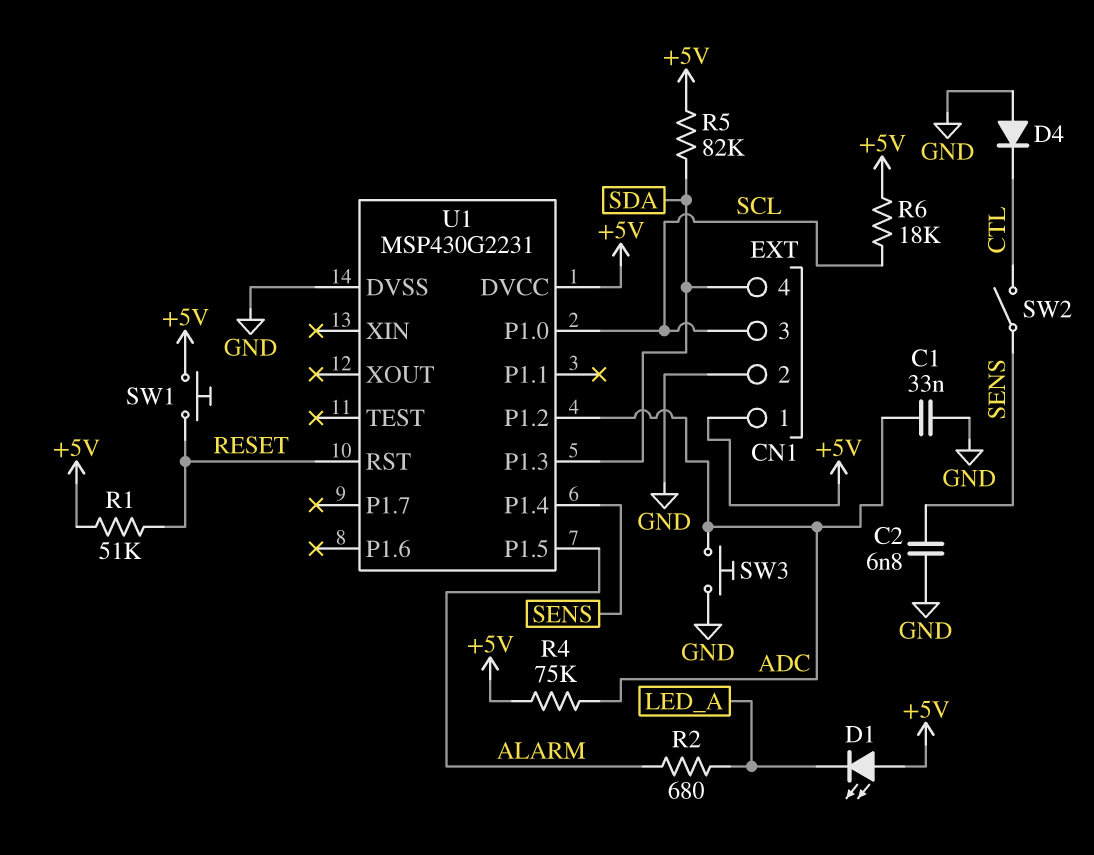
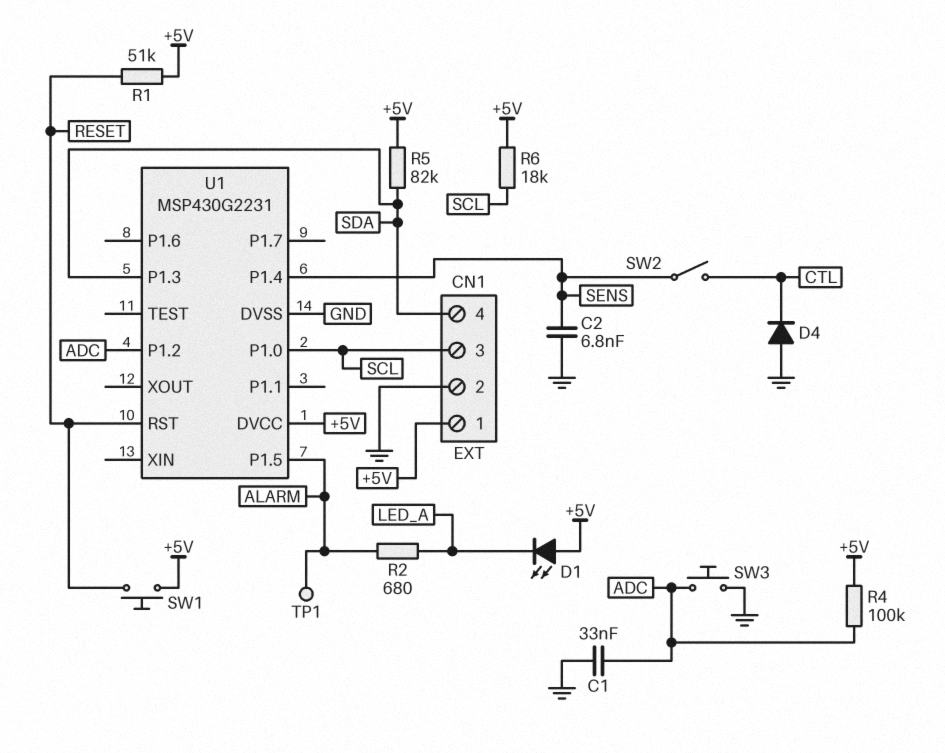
R4: 75k (+5V, ADC) -> 100k (+5V, ADC)
TP1: none -> test point (ALARM)

